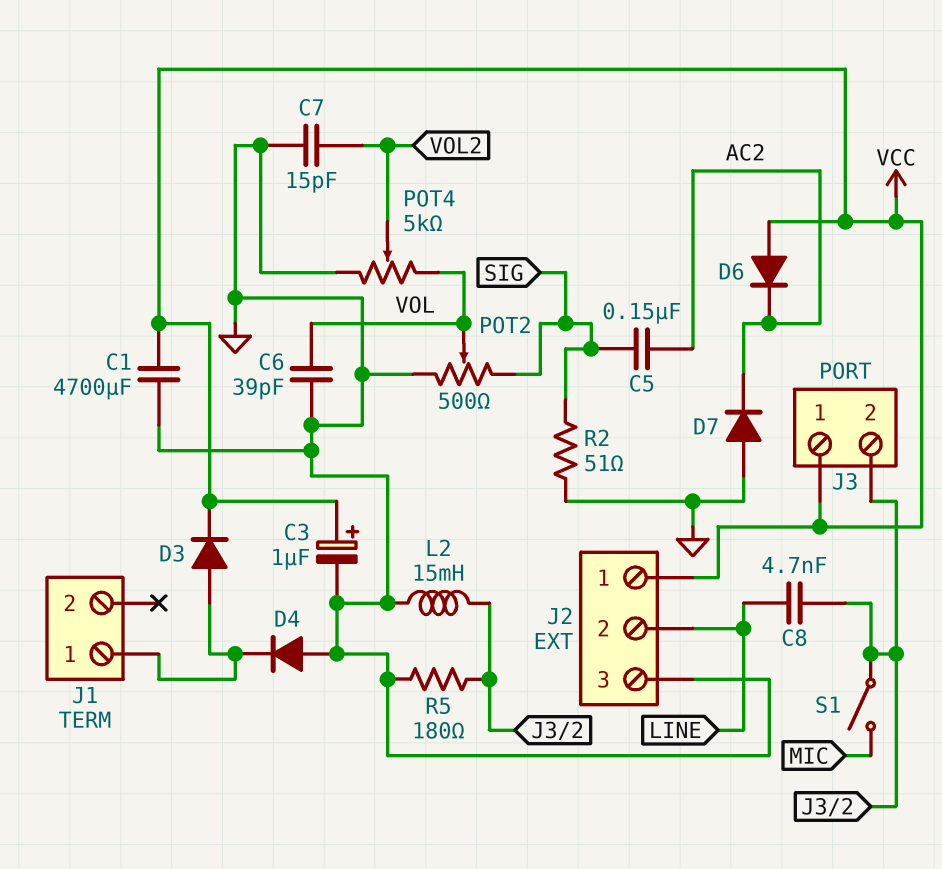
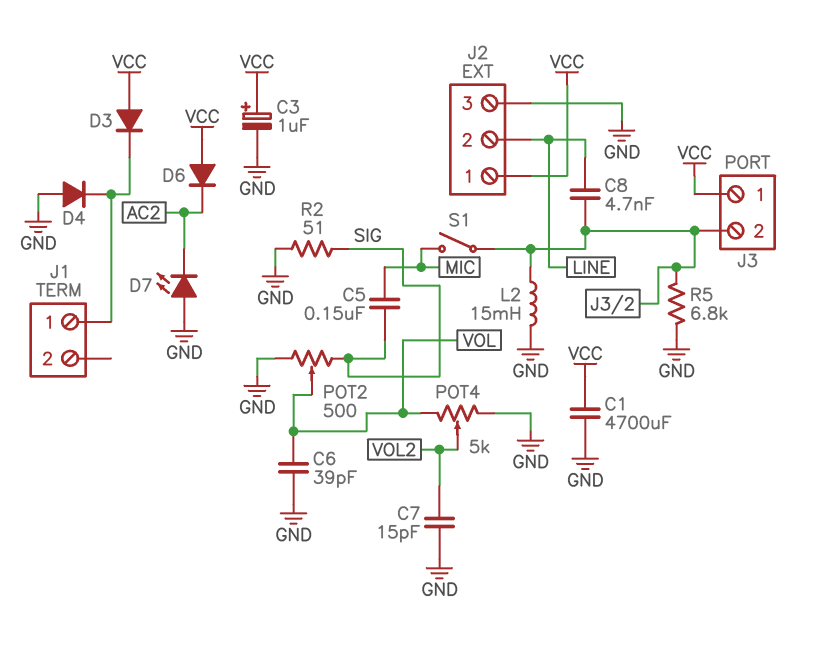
C5: 150nF (AC2, SIG) -> 150nF (MIC, SIG)
D3: diode (A J1/1, K VCC) -> diode (A VCC, K J1/1)
D7: diode (A GND, K AC2) -> LED (A GND, K AC2)
R5: 180 (GND, J3/2) -> 6.8k (GND, J3/2)

